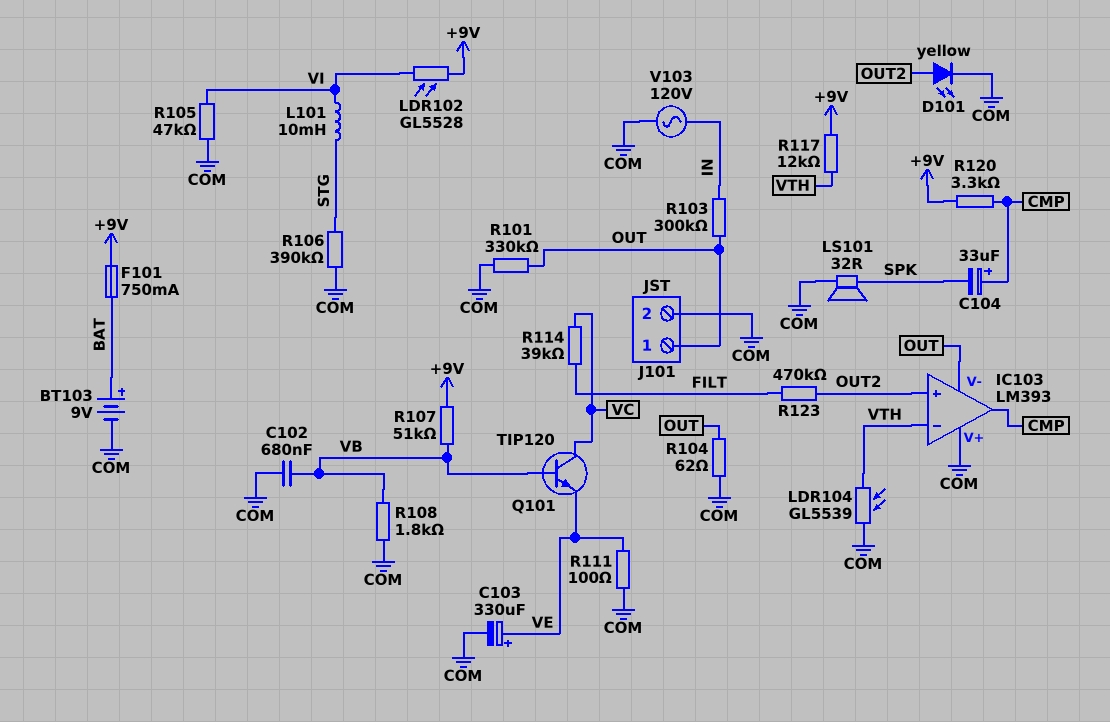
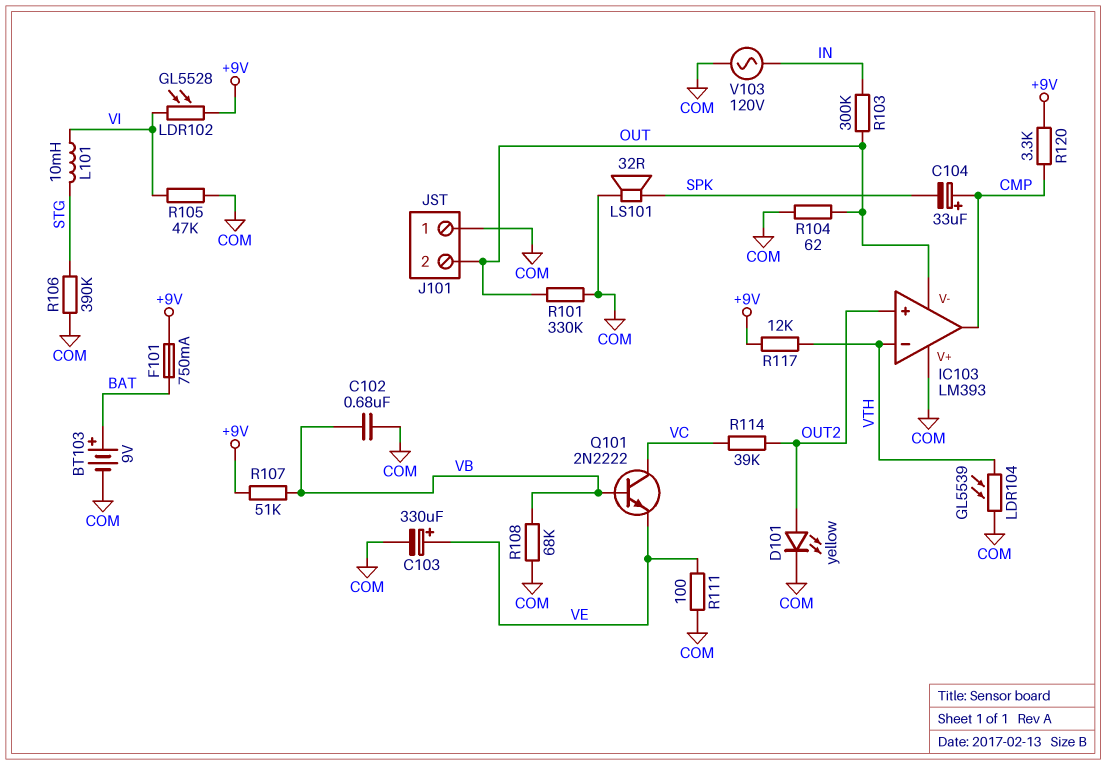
J101 pin 1: OUT -> COM
J101 pin 2: COM -> OUT
Q101: NPN TIP120 (B VB, C VC, E VE) -> NPN 2N2222 (B VB, C VC, E VE)
R108: 1.8k (COM, VB) -> 68k (COM, VB)
R114: 39k (FILT, VC) -> 39k (OUT2, VC)
R123: 470k (FILT, OUT2) -> none

